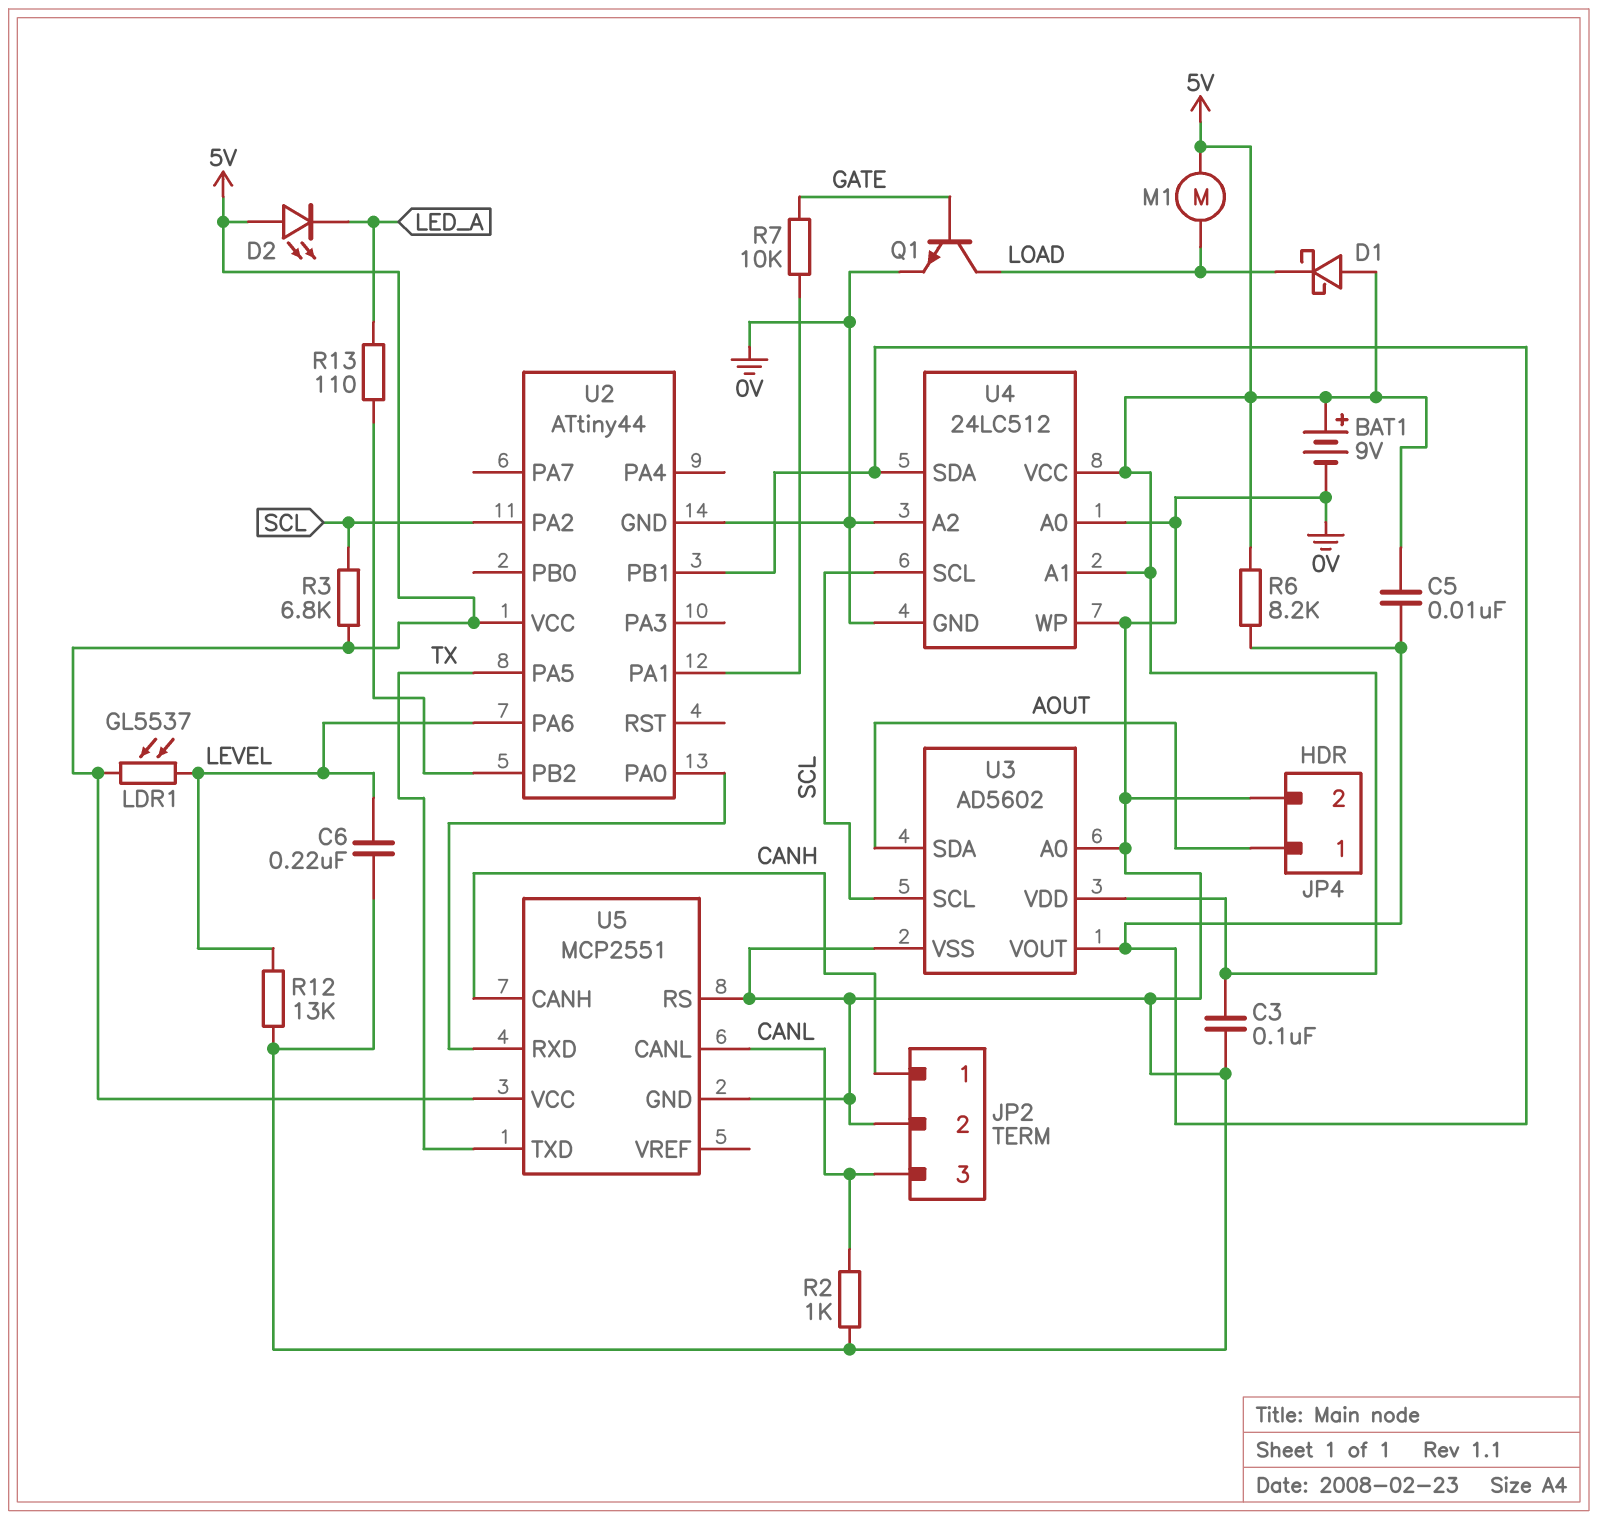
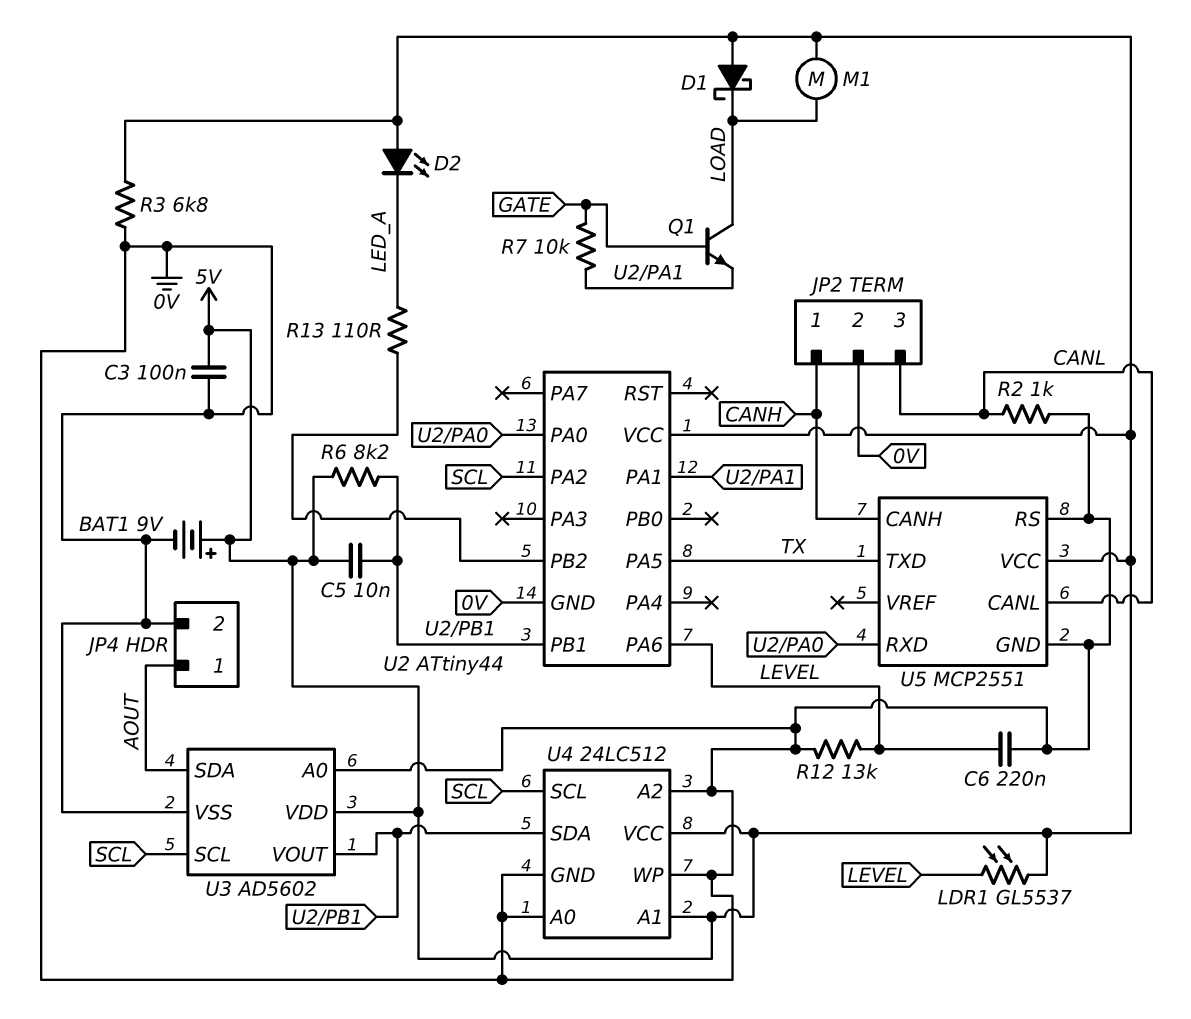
Q1: NPN (B GATE, C LOAD, E 0V) -> NPN (B GATE, C LOAD, E U2/PA1)
R3: 6.8k (5V, SCL) -> 6.8k (0V, 5V)

